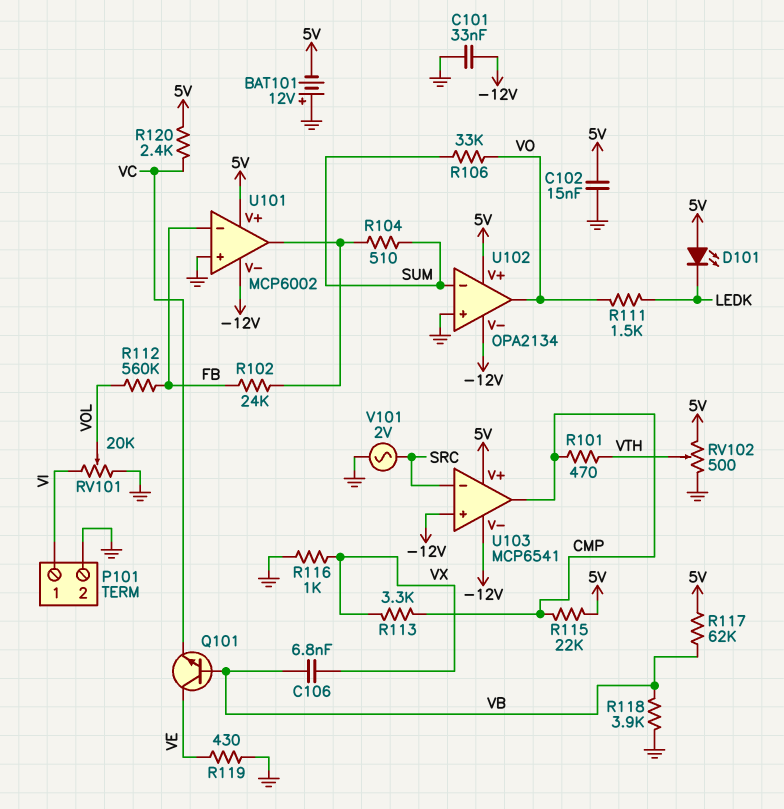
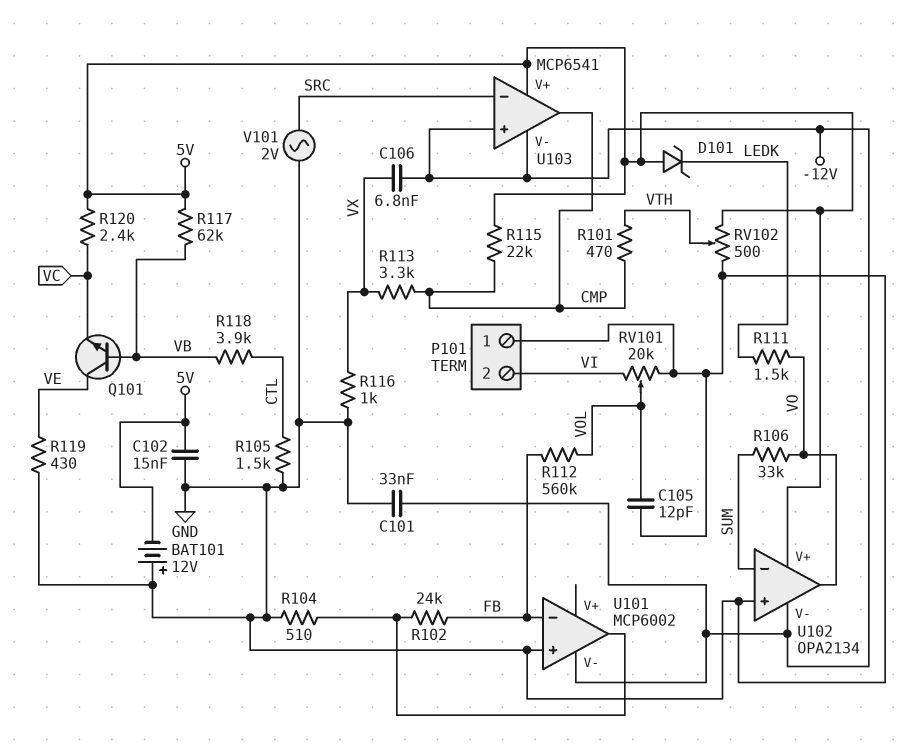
C105: none -> 12pF (GND, VOL)
C106: 6.8nF (VB, VX) -> 6.8nF (-12V, VX)
D101: LED (A 5V, K LEDK) -> zener (A 5V, K LEDK)
P101 pin 1: VI -> GND
P101 pin 2: GND -> VI
R104: 510 (SUM, U101/out) -> 510 (GND, U101/out)
R105: none -> 1.5k (CTL, GND)
R118: 3.9k (GND, VB) -> 3.9k (CTL, VB)
U101 pin V+: 5V -> none

